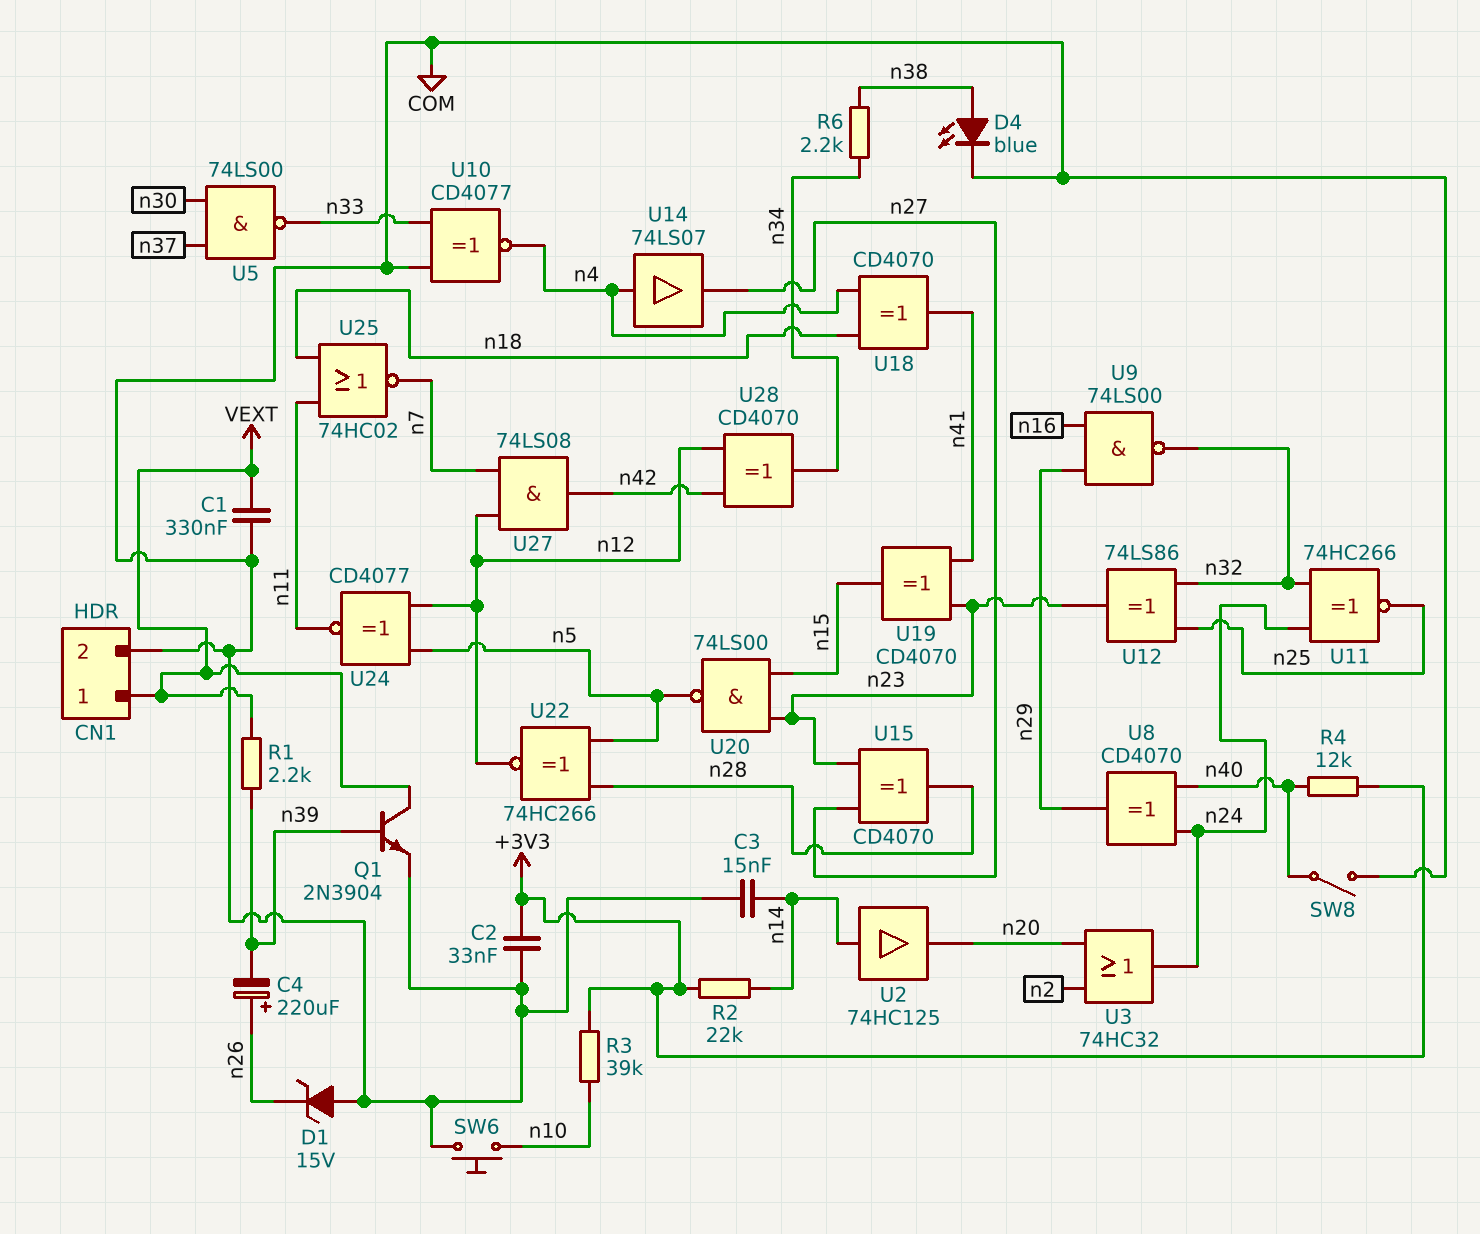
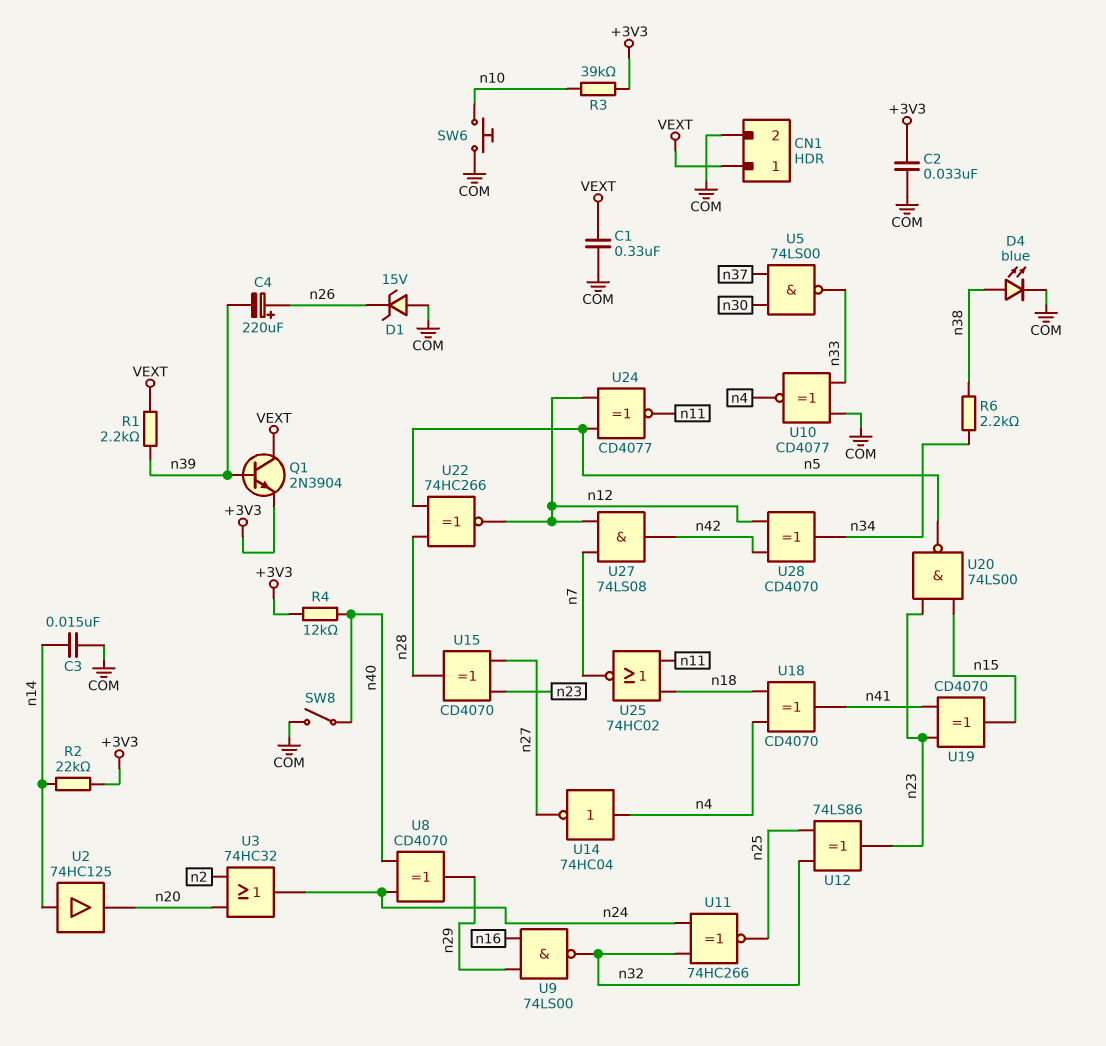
Q1: NPN 2N3904 (B n39, C VEXT, E COM) -> NPN 2N3904 (B n39, C VEXT, E +3V3)
U14: buffer 74LS07 (in n4, out n27) -> NOT 74HC04 (in n4, out n27)

